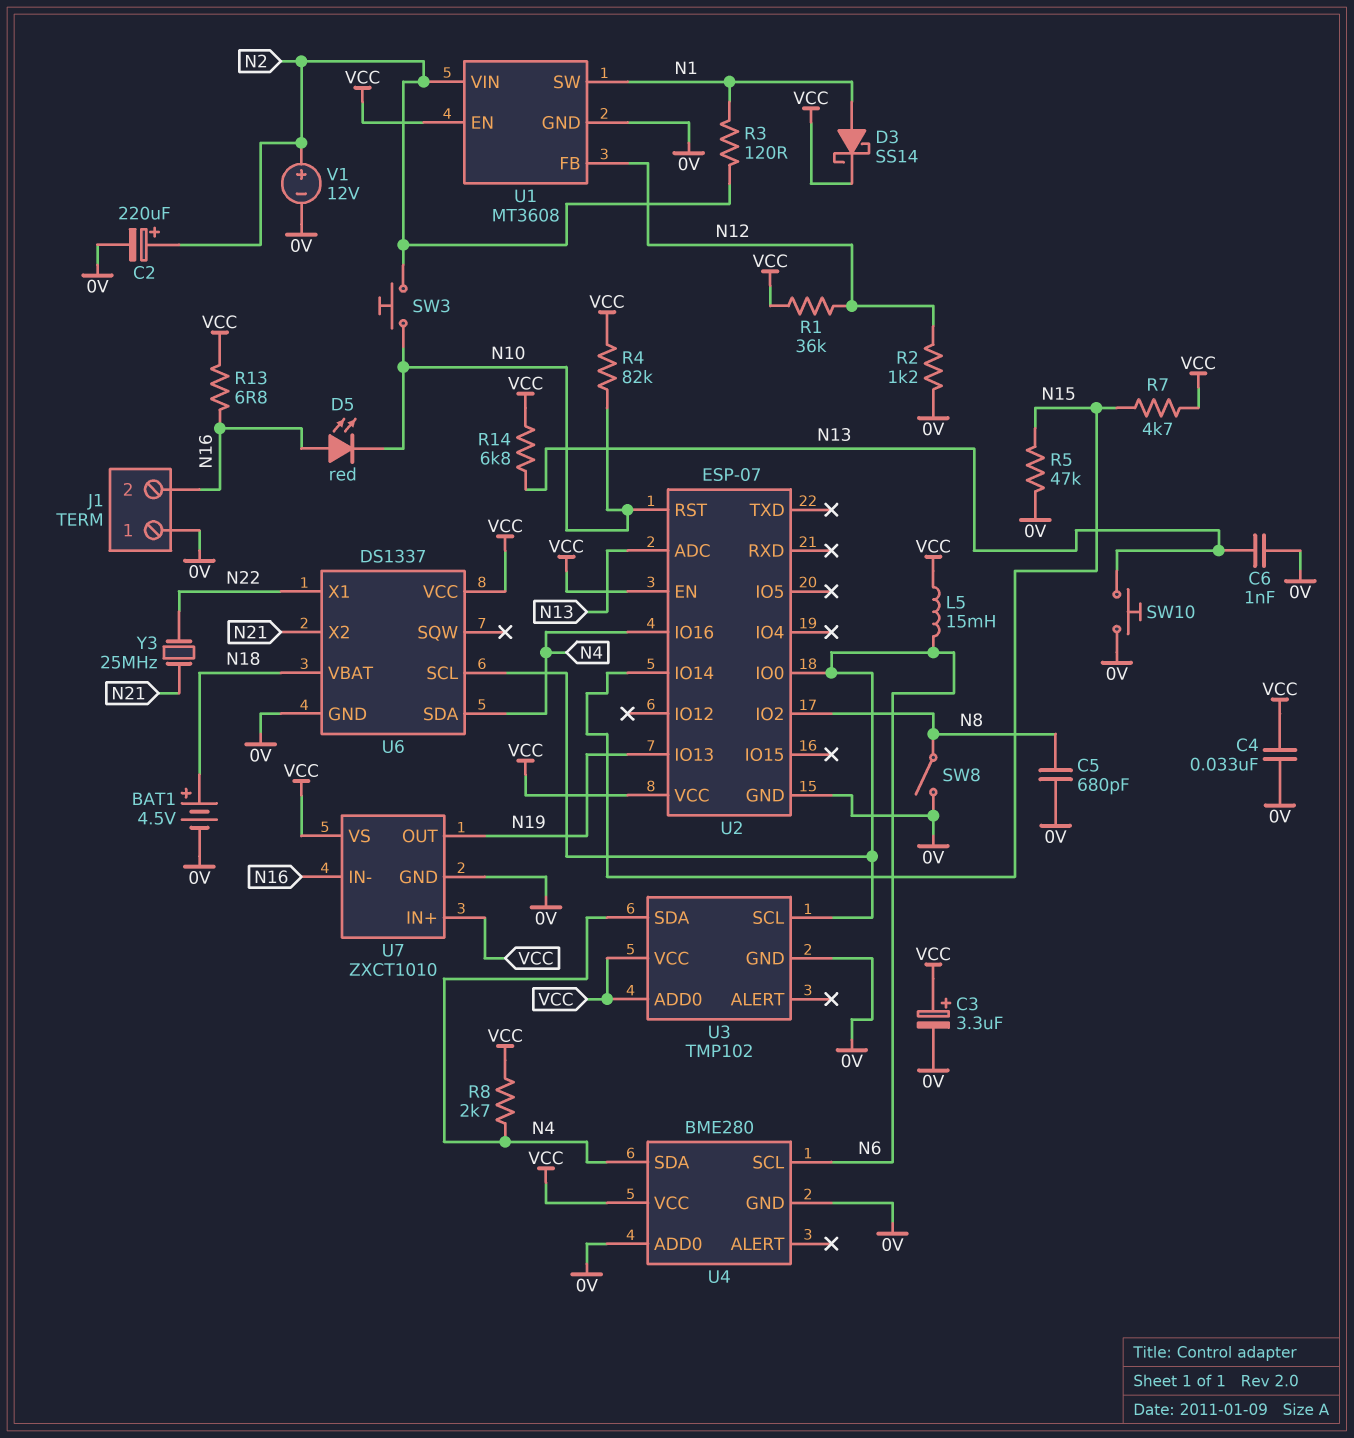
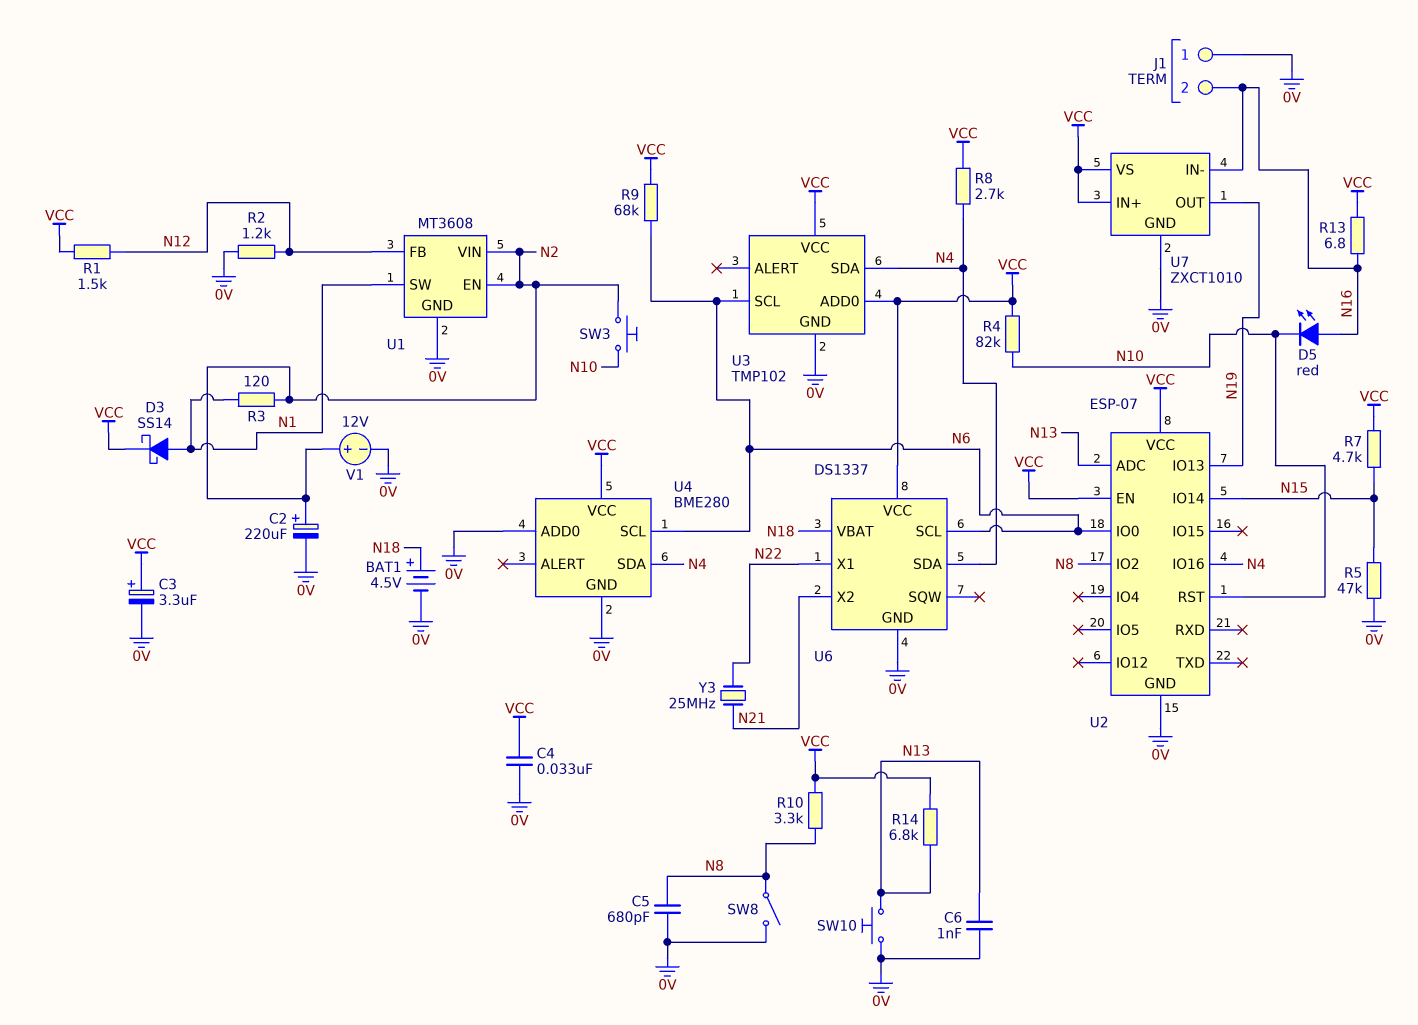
L5: 15mH (N6, VCC) -> none
R1: 36k (N12, VCC) -> 1.5k (N12, VCC)
R9: none -> 68k (N6, VCC)
R10: none -> 3.3k (N8, VCC)
U1 pin EN: VCC -> N2

